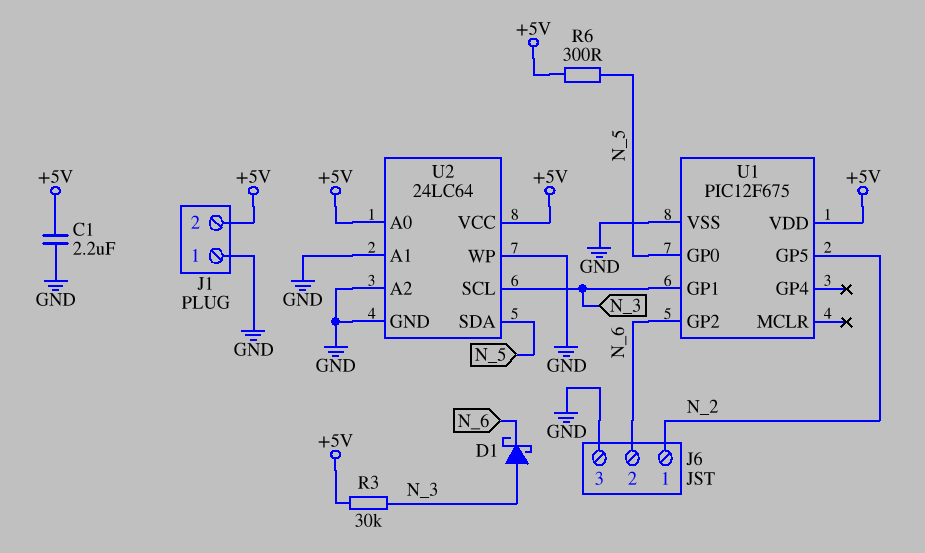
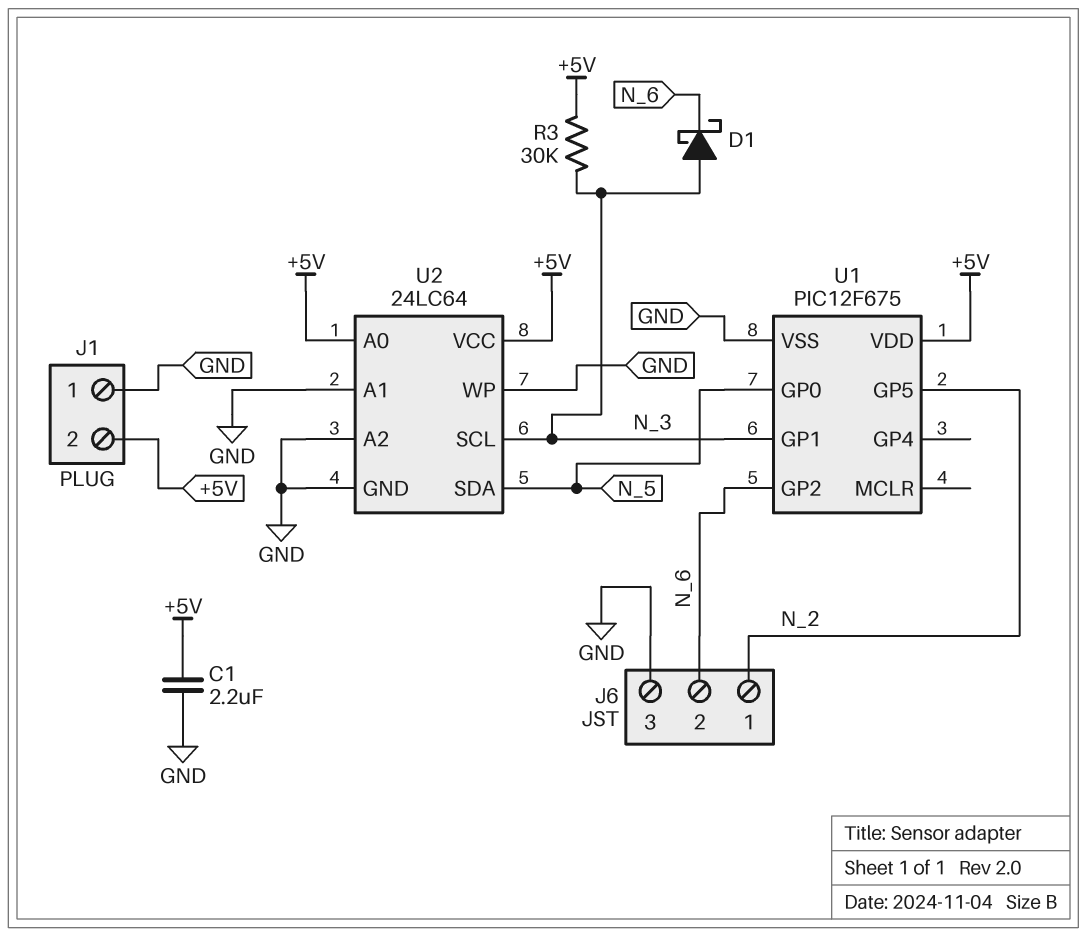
R6: 300 (+5V, N_5) -> none

